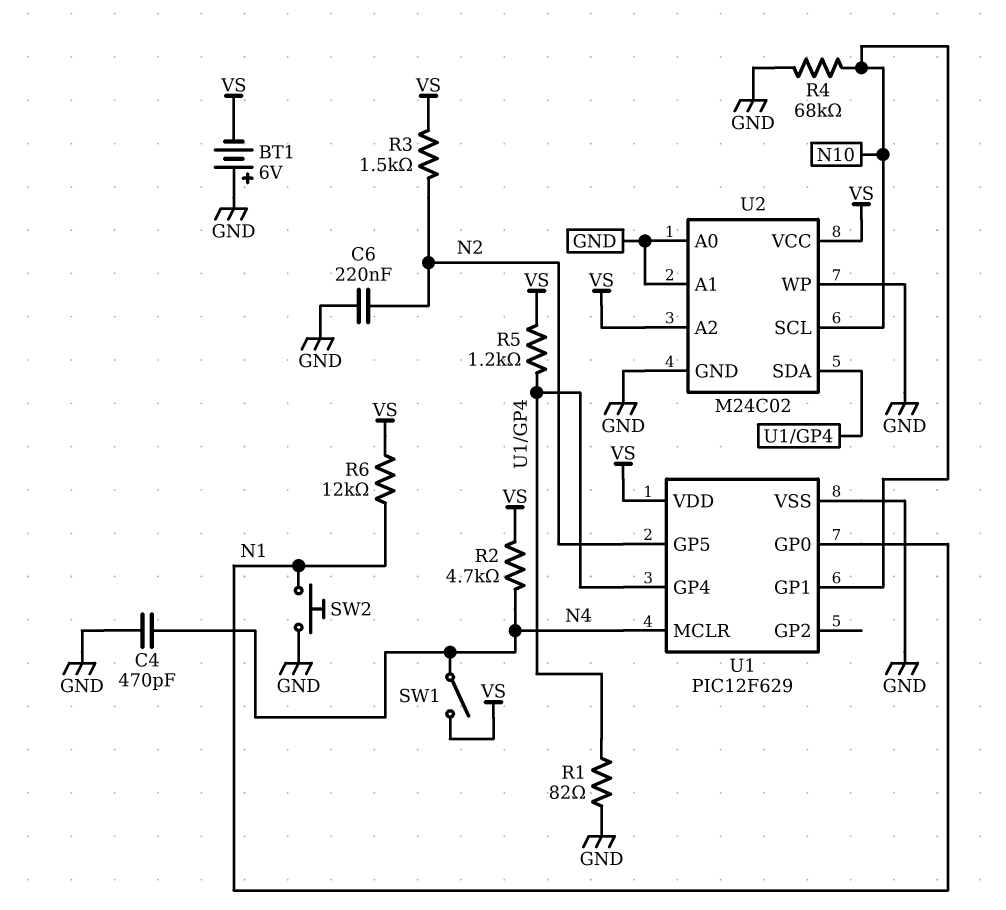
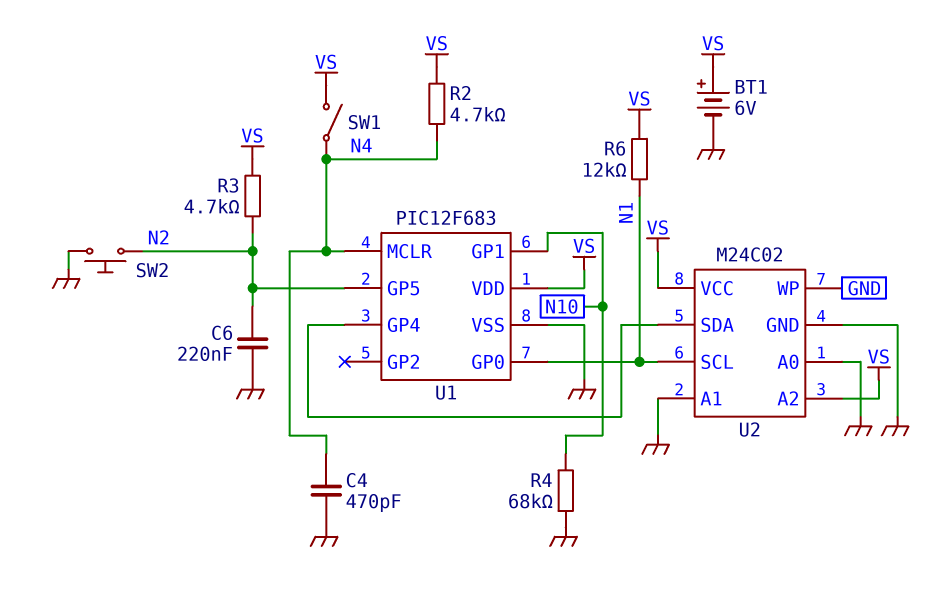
BT1: 6V (plus GND, minus VS) -> 6V (plus VS, minus GND)
R1: 82 (GND, U1/GP4) -> none
R3: 1.5k (N2, VS) -> 4.7k (N2, VS)
R5: 1.2k (U1/GP4, VS) -> none
SW2: button (GND, N1) -> button (GND, N2)
U1: PIC12F629 -> PIC12F683
U2 pin SCL: N10 -> N1

